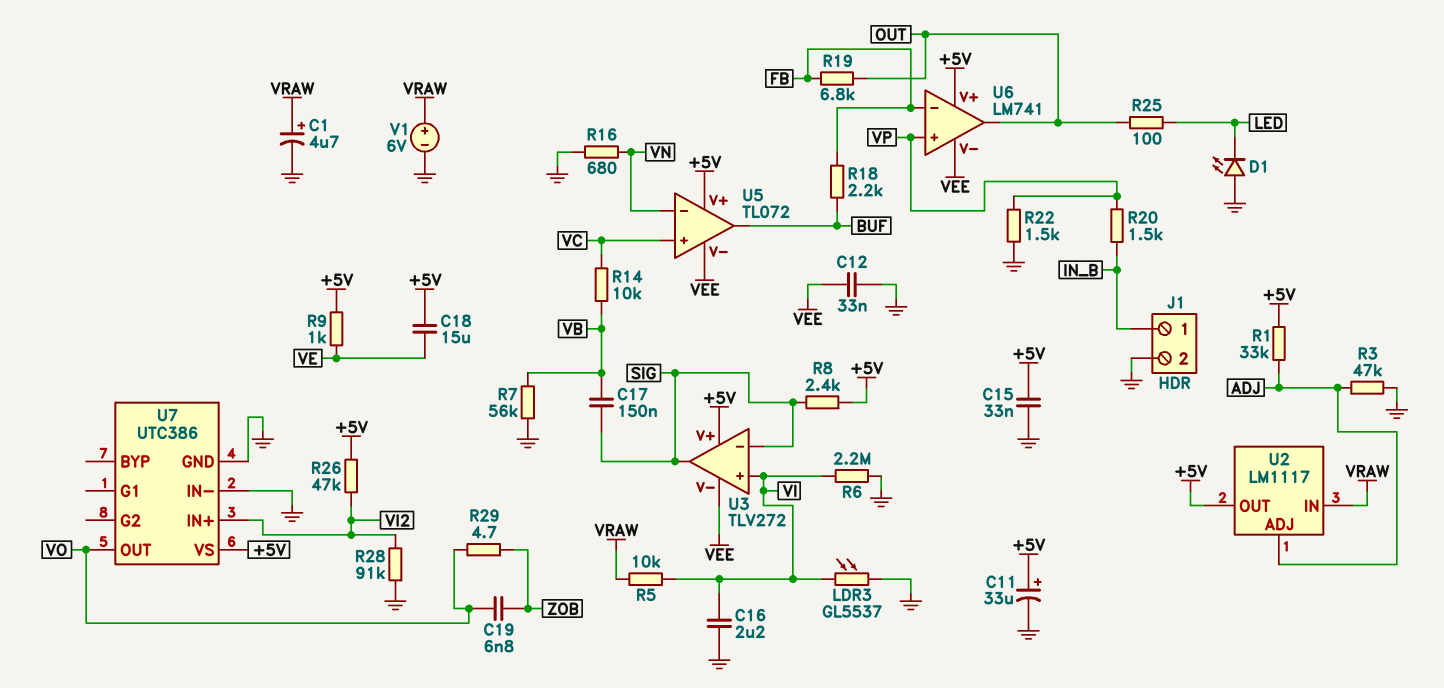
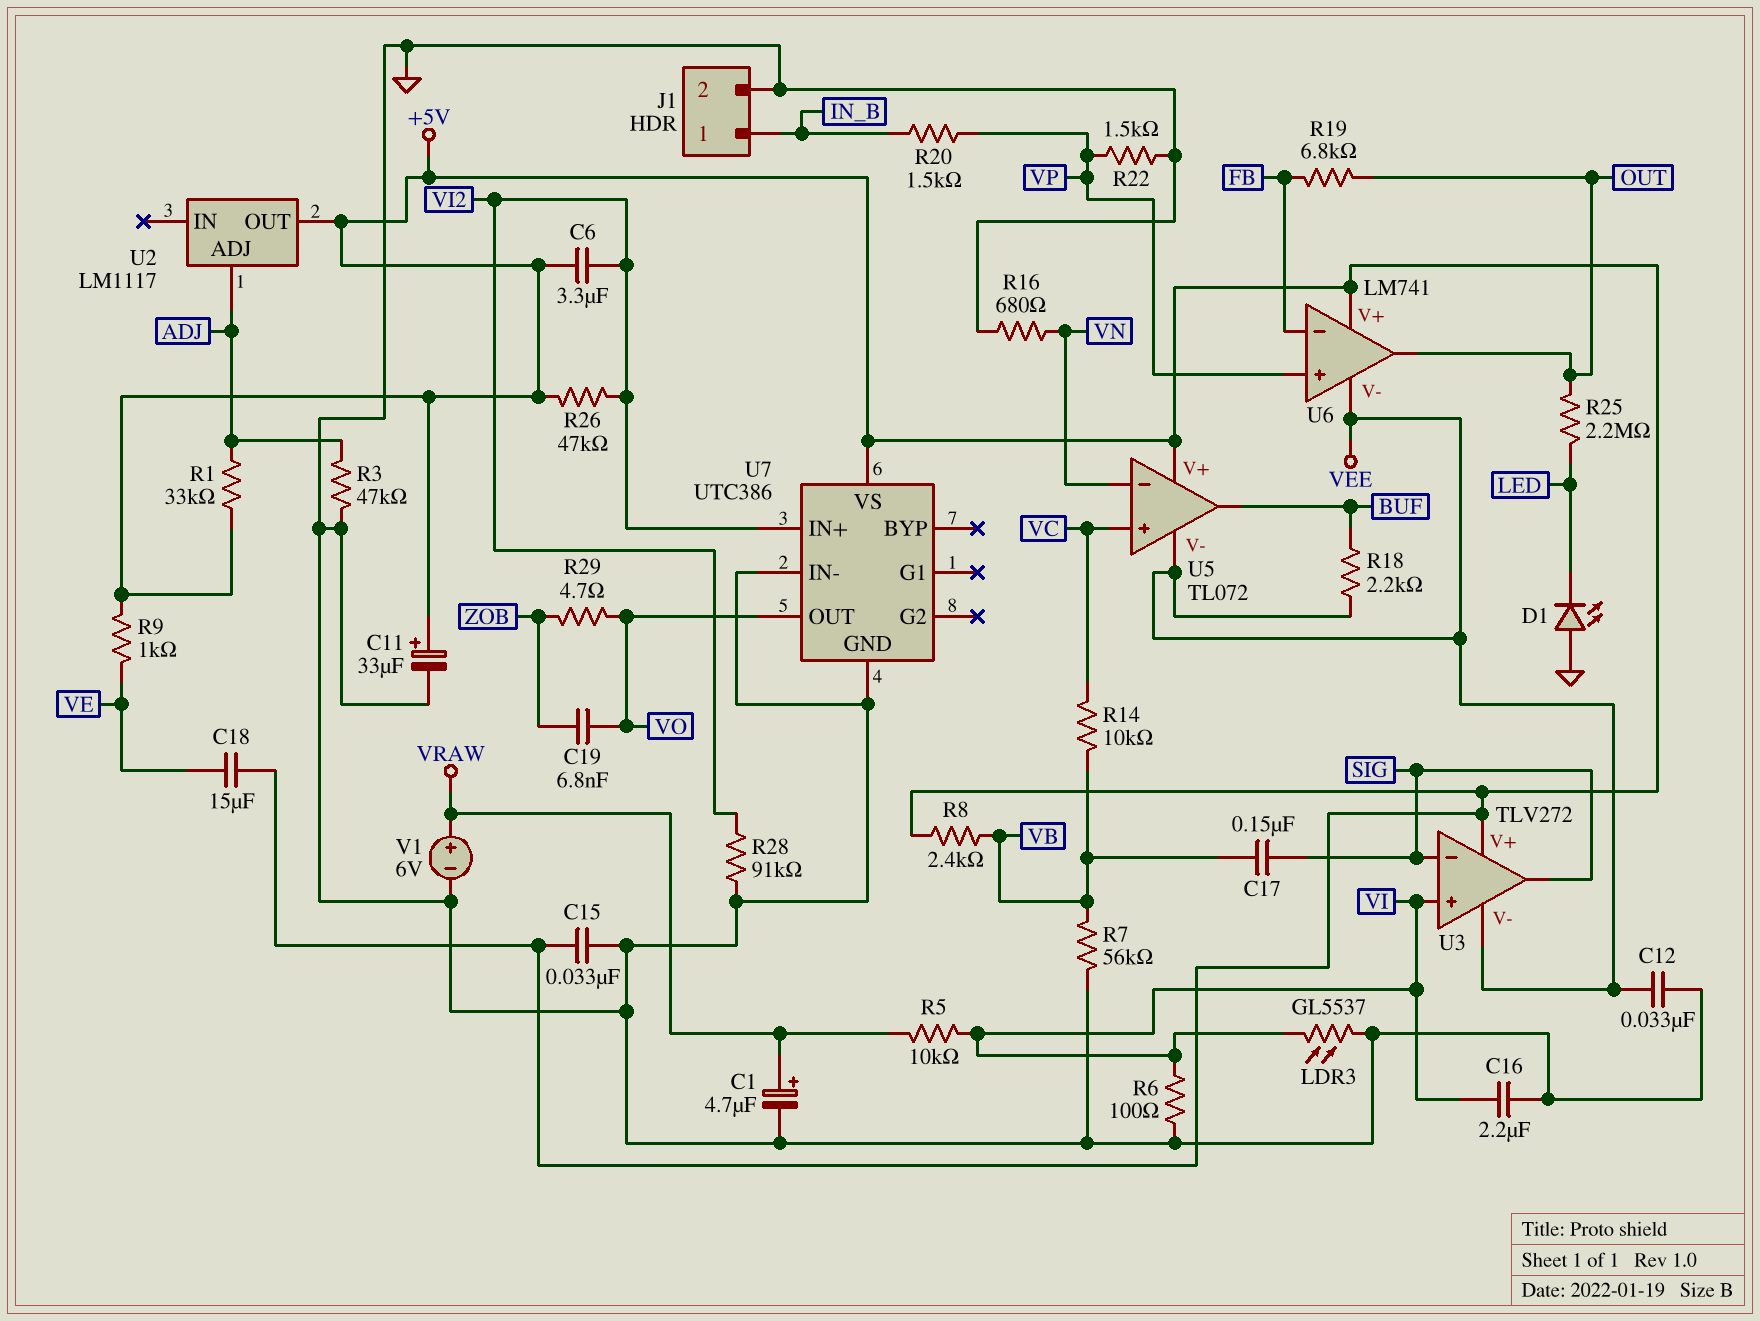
C6: none -> 3.3uF (+5V, VI2)
R6: 2.2M (GND, VI) -> 100 (GND, VI)
R8: 2.4k (+5V, SIG) -> 2.4k (+5V, VB)
R18: 2.2k (BUF, FB) -> 2.2k (BUF, VEE)
R25: 100 (LED, OUT) -> 2.2M (LED, OUT)
U2 pin IN: VRAW -> none

